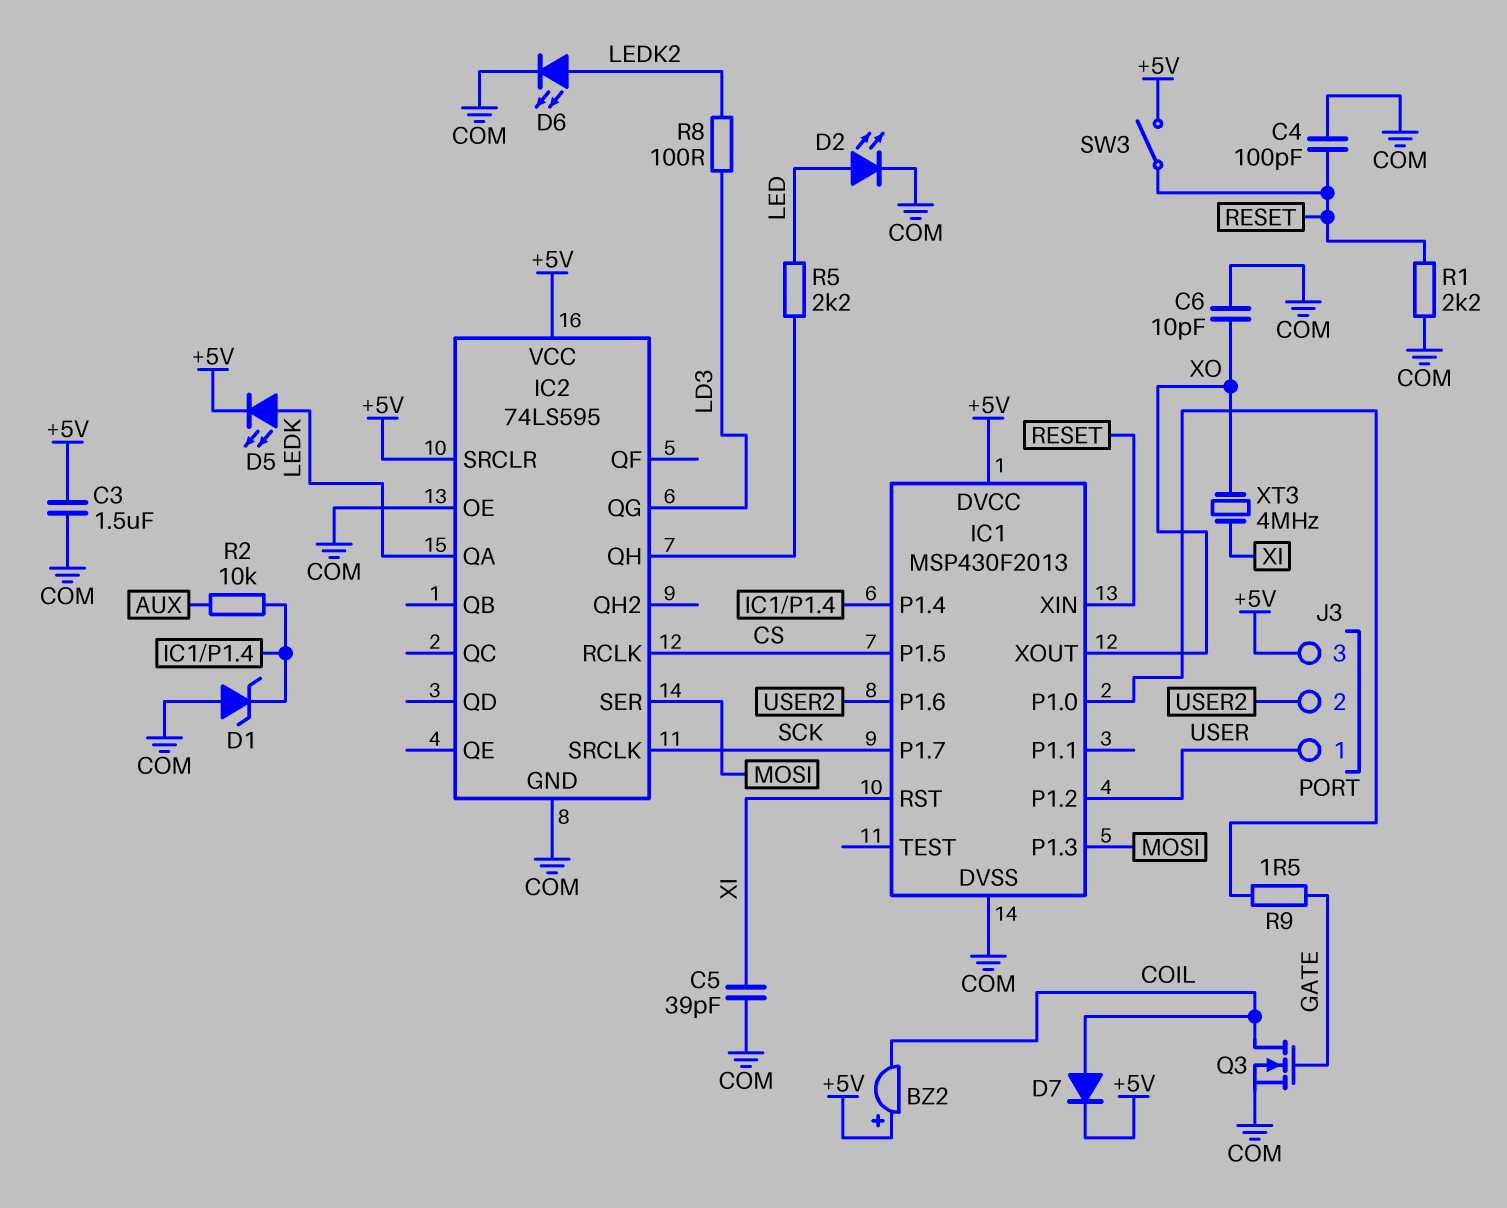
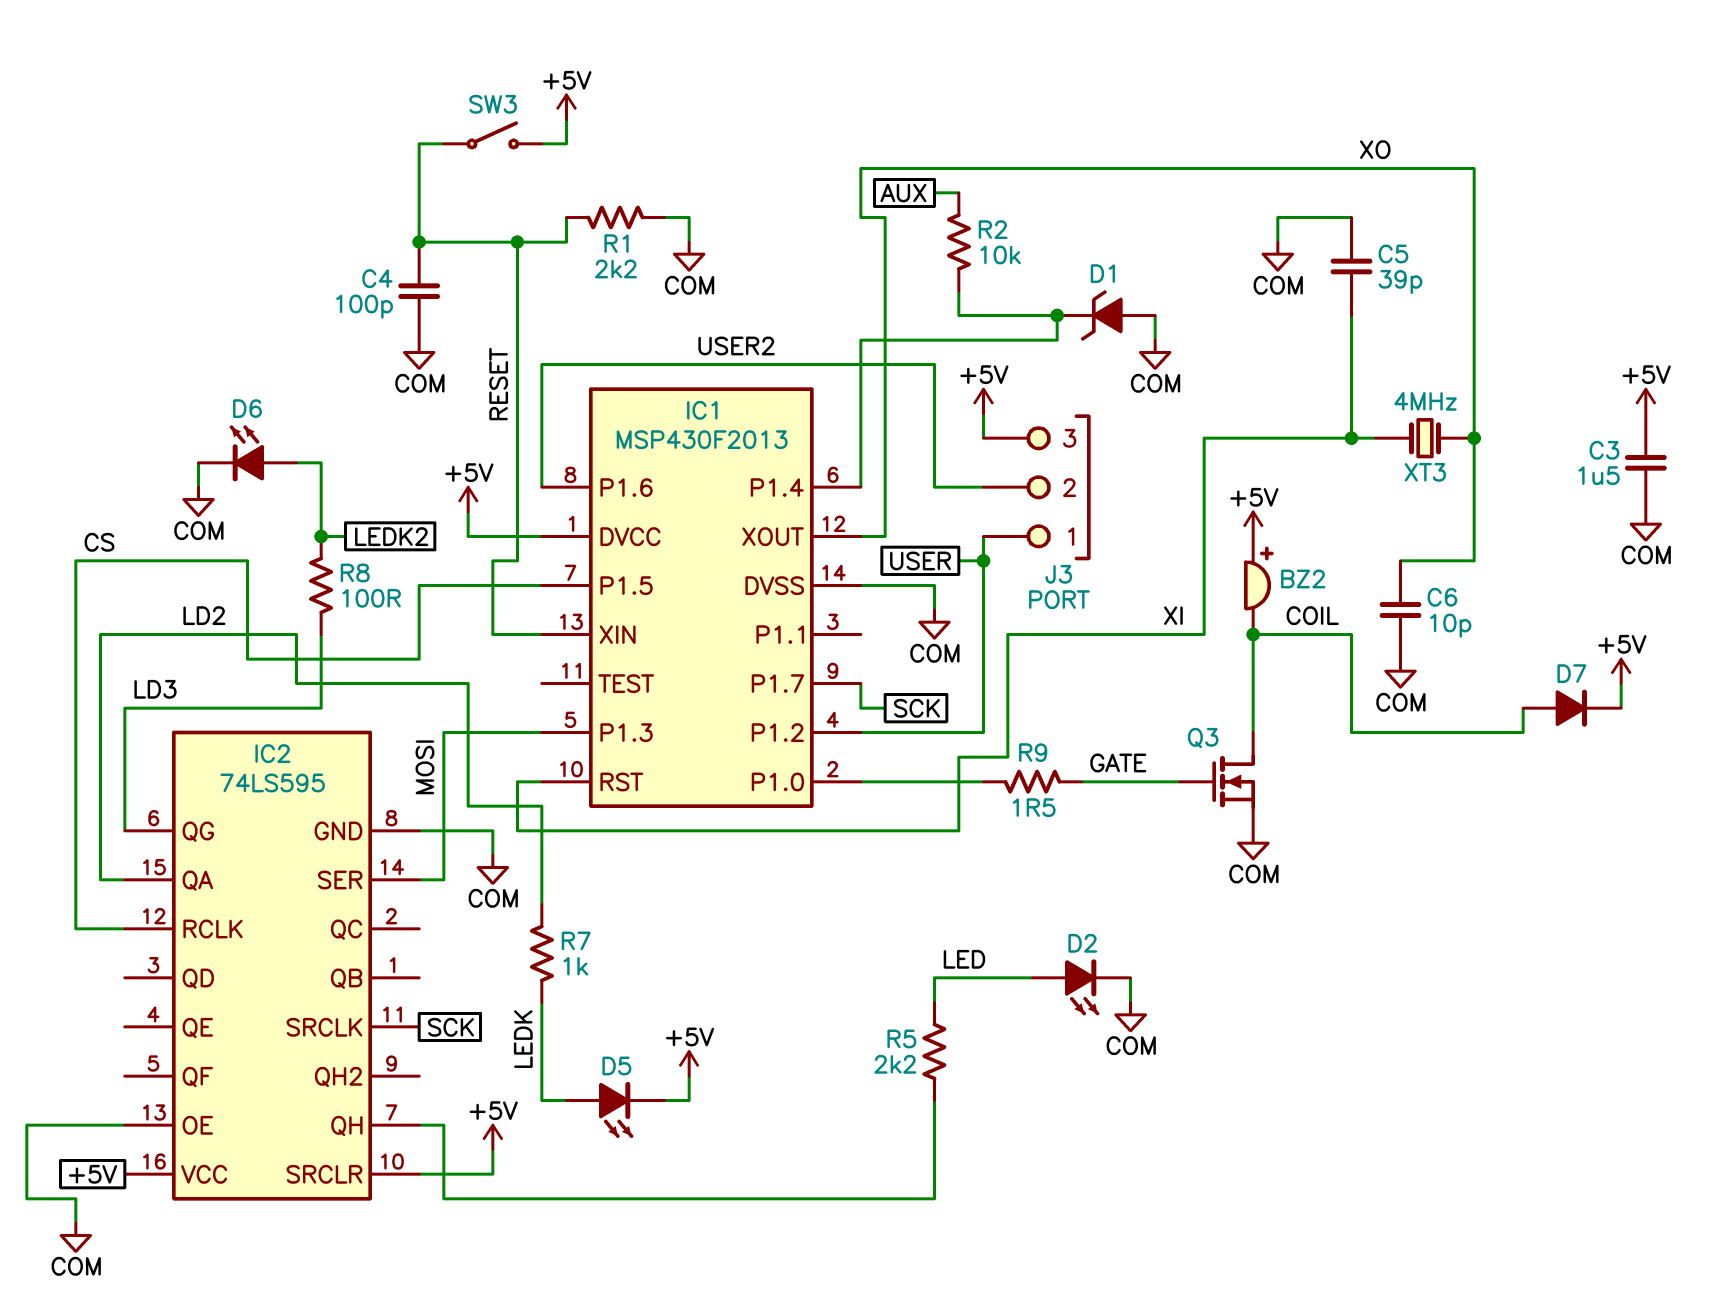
IC2 pin QA: LEDK -> LD2
R7: none -> 1k (LD2, LEDK)

